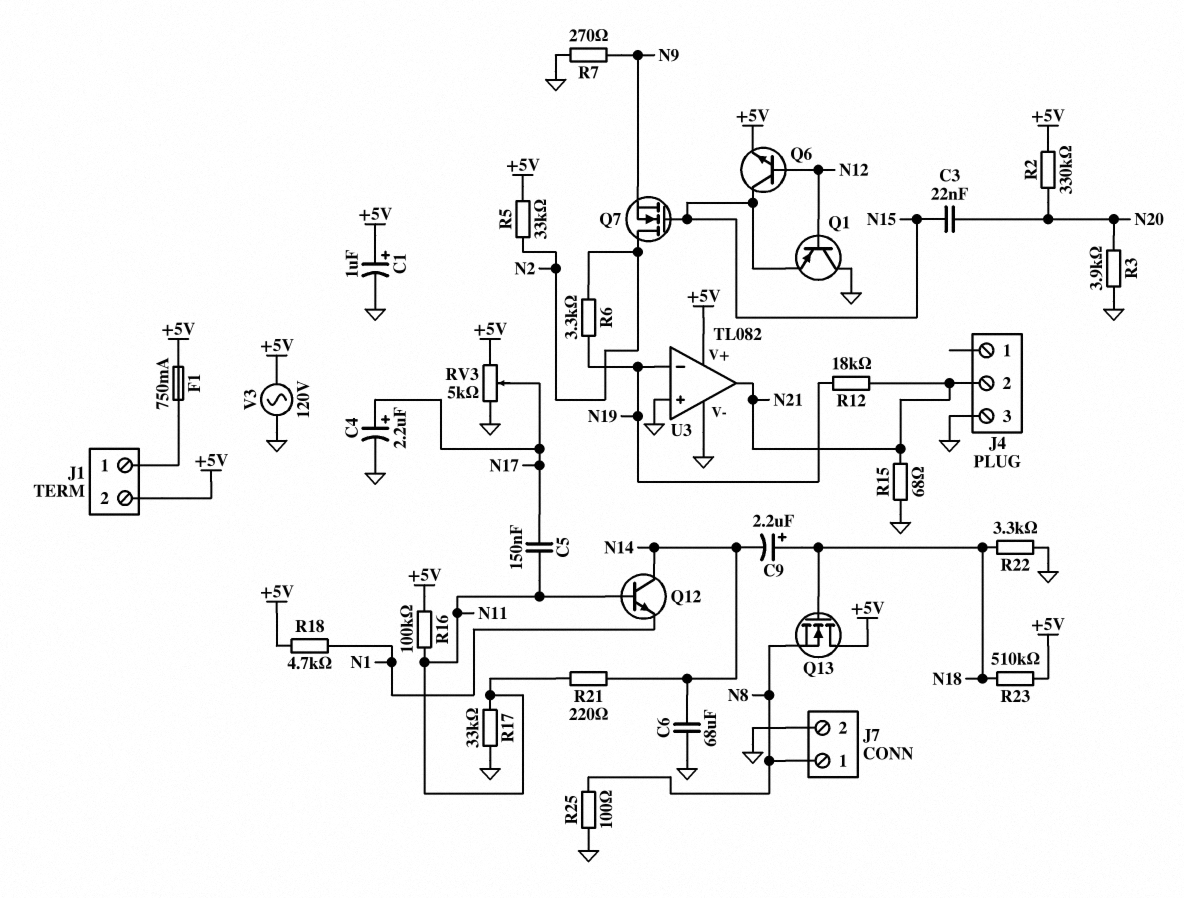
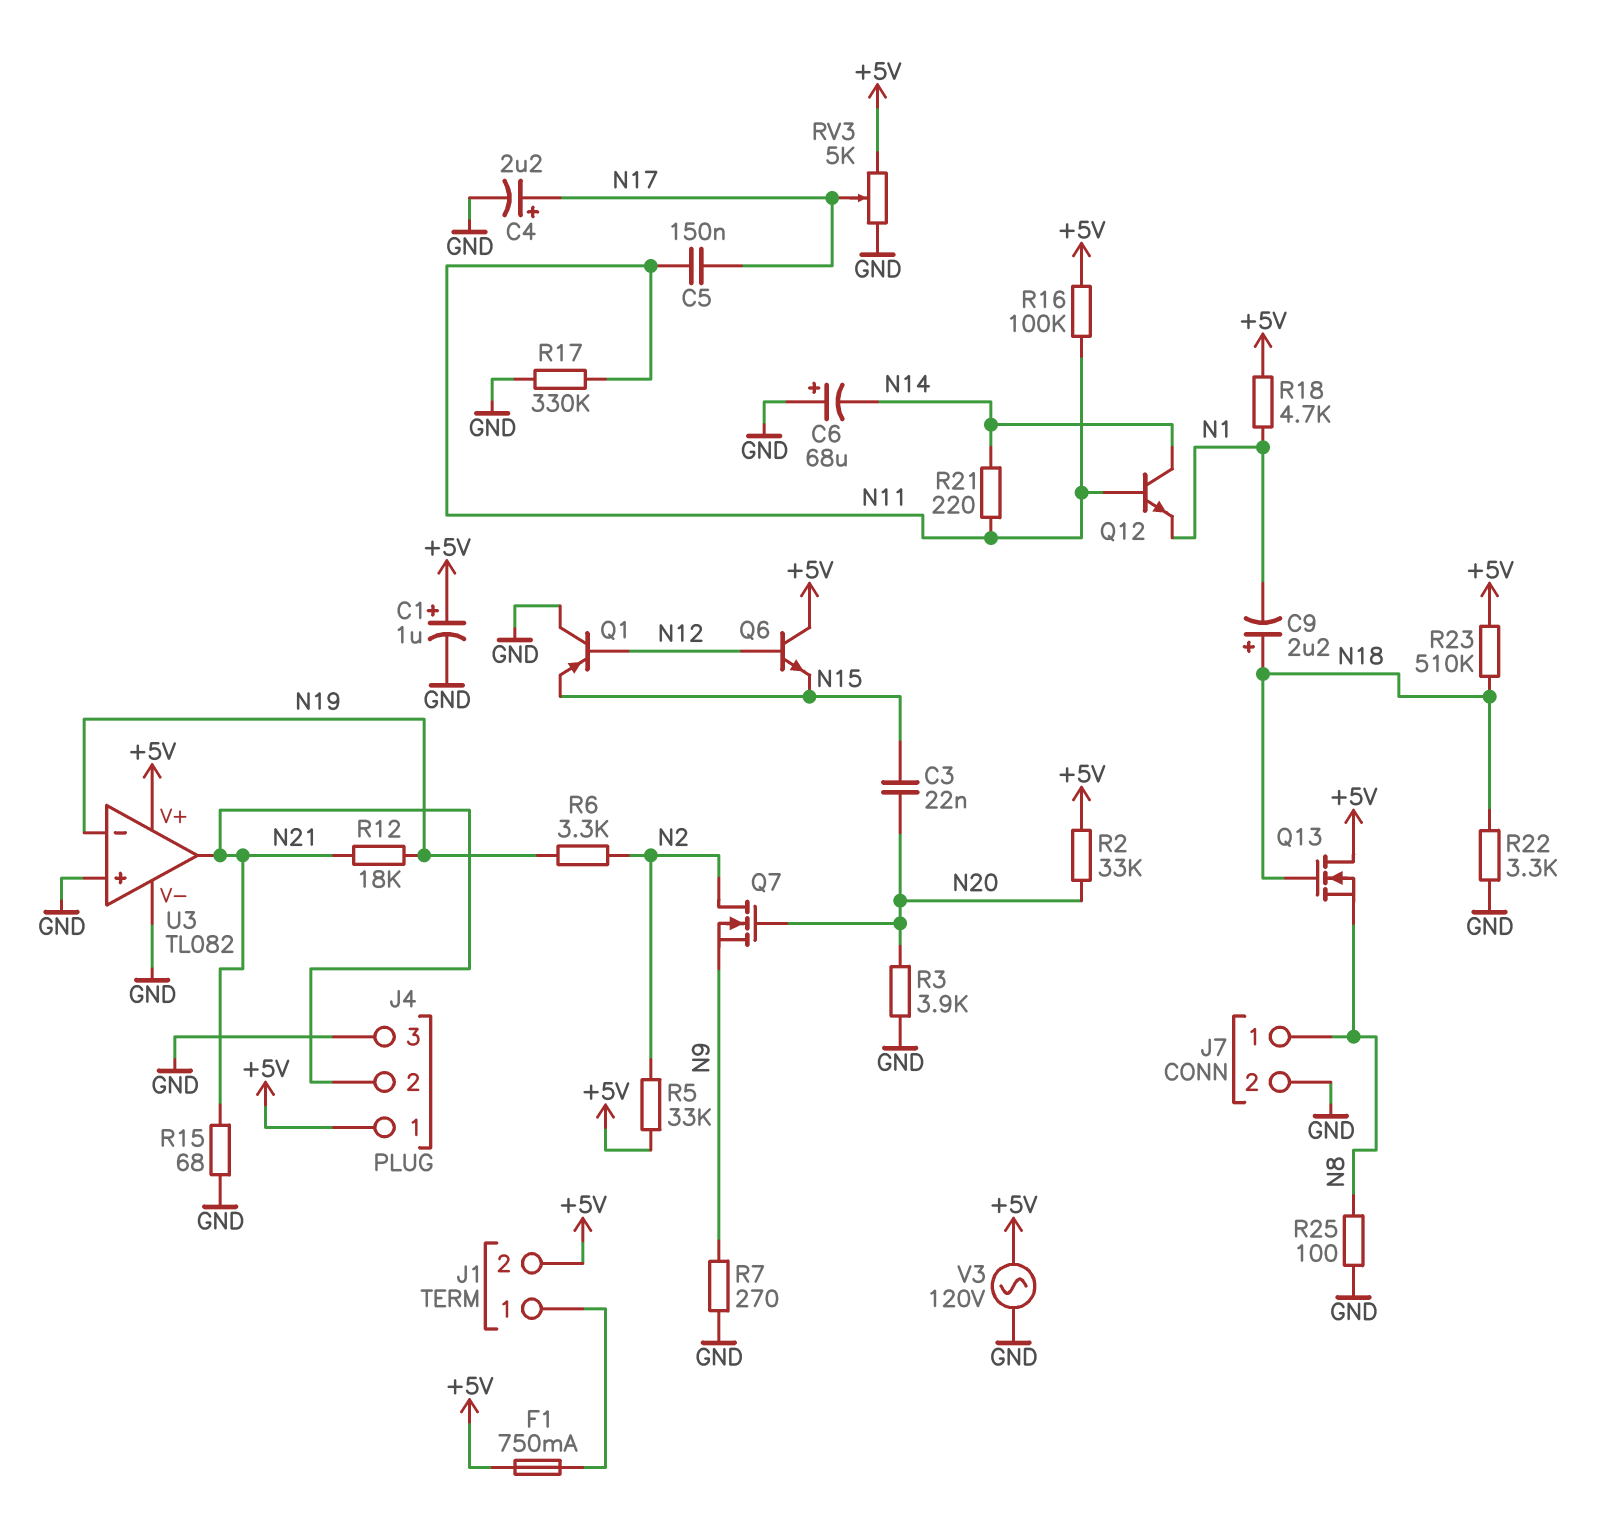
C6: 68uF (GND, N14) -> 68uF (plus GND, minus N14)
C9: 2.2uF (plus N18, minus N14) -> 2.2uF (plus N18, minus N1)
J4 pin 1: none -> +5V
Q6: NPN (B N12, C N15, E +5V) -> NPN (B N12, C +5V, E N15)
Q7: NMOS (G N15, D N2, S N9) -> NMOS (G N20, D N2, S N9)
R2: 330k (+5V, N20) -> 33k (+5V, N20)
R17: 33k (GND, N11) -> 330k (GND, N11)

